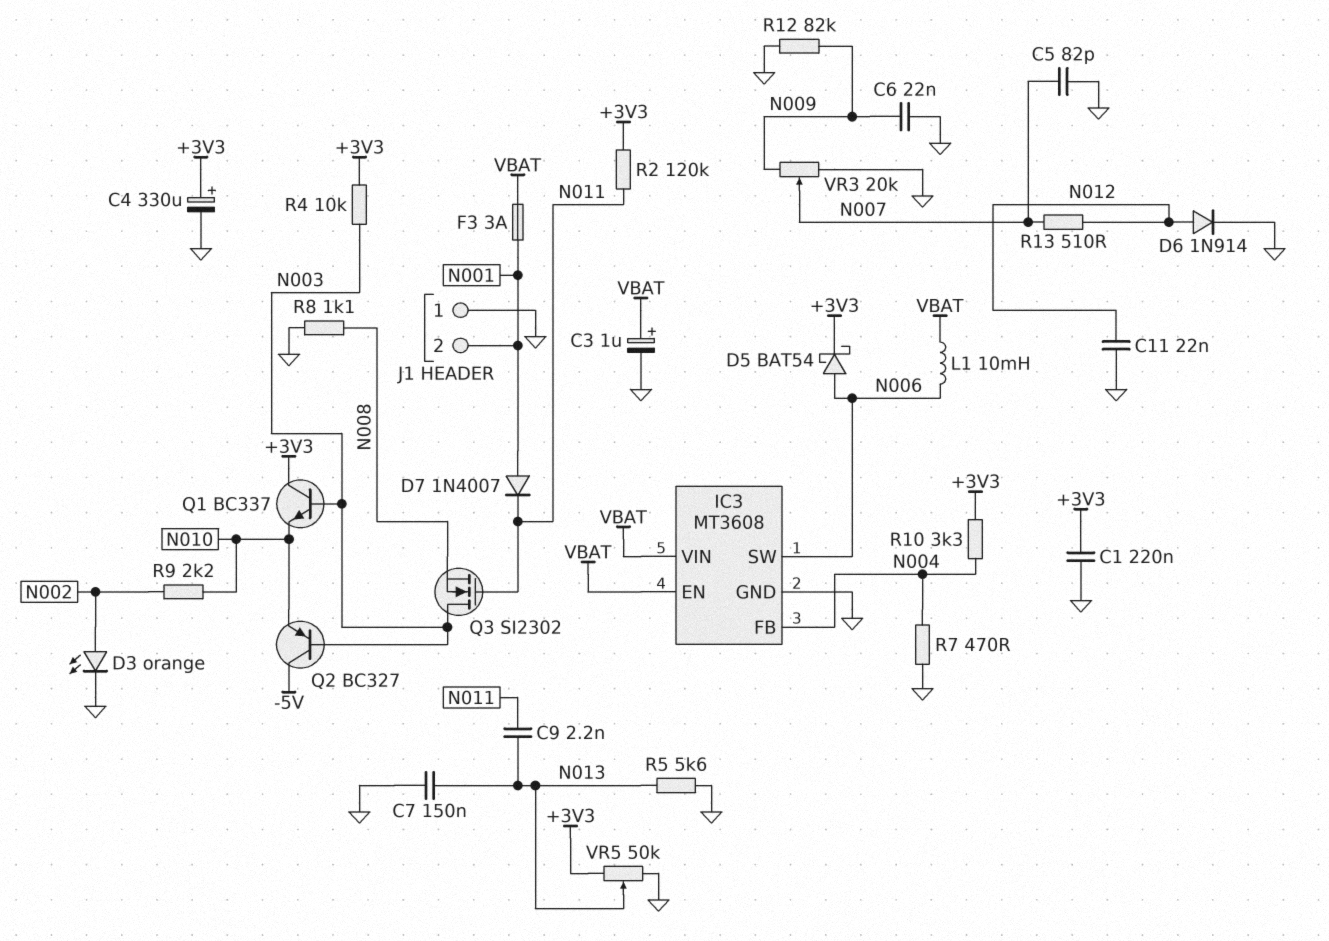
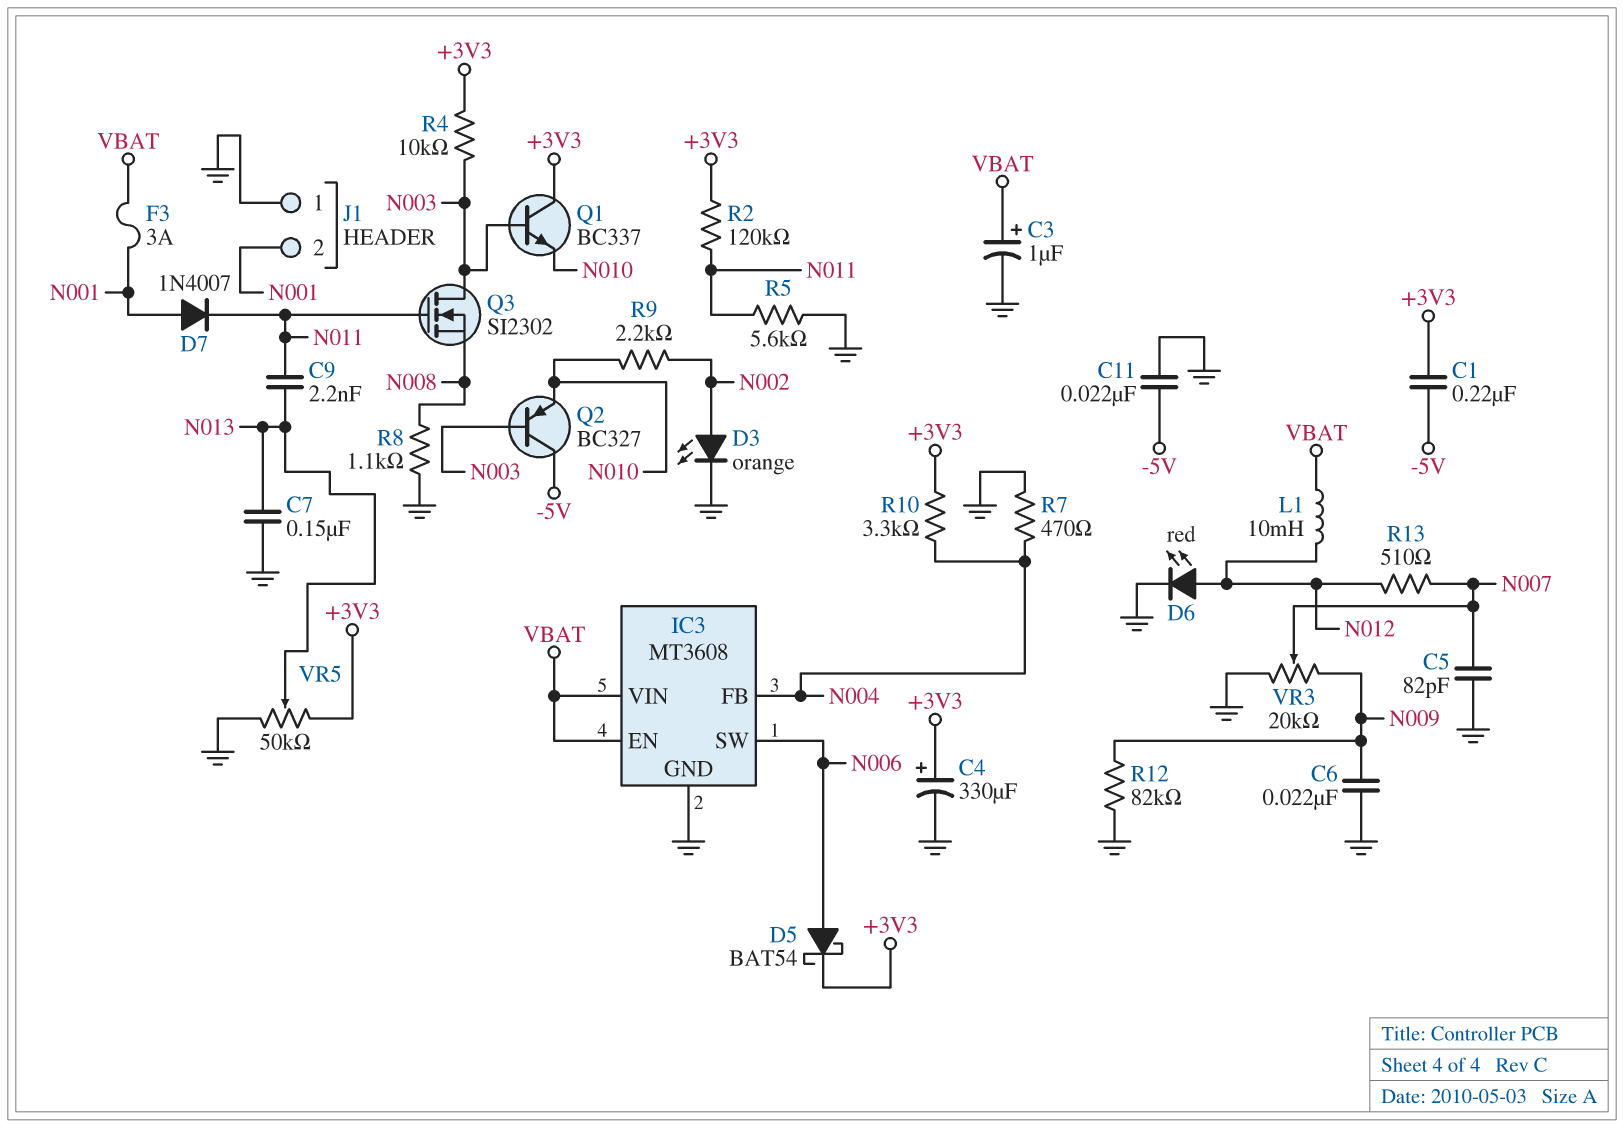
C1: 220nF (+3V3, GND) -> 220nF (+3V3, -5V)
C11: 22nF (GND, N012) -> 22nF (-5V, GND)
D6: diode 1N914 (A N012, K GND) -> LED red (A N012, K GND)
L1: 10mH (N006, VBAT) -> 10mH (N012, VBAT)
R5: 5.6k (GND, N013) -> 5.6k (GND, N011)

